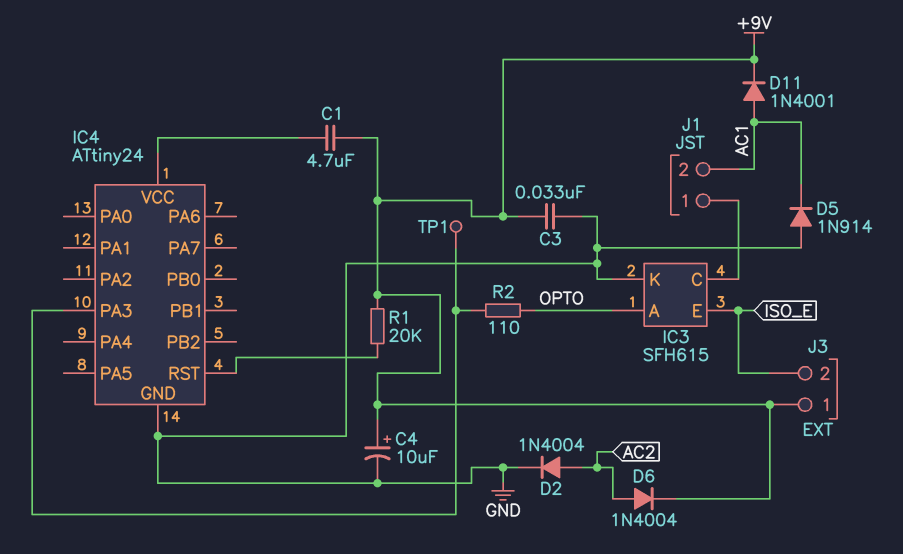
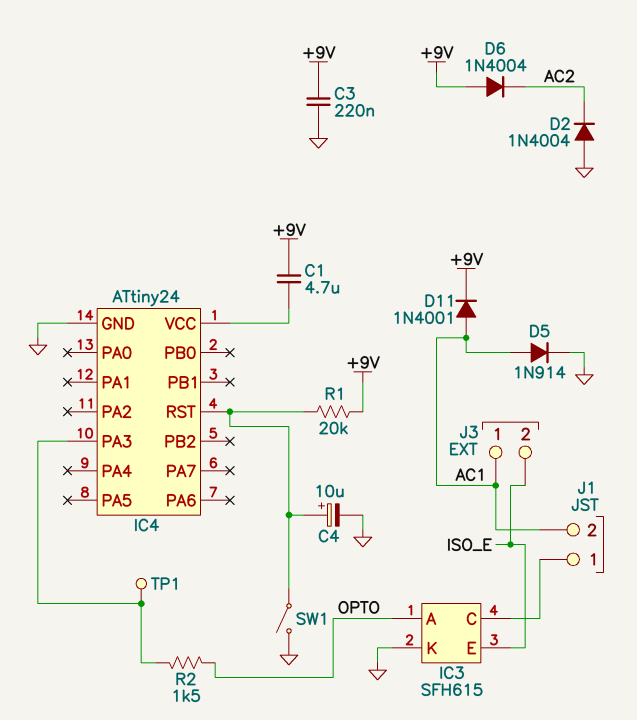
C3: 33nF (+9V, GND) -> 220nF (+9V, GND)
C4: 10uF (plus +9V, minus GND) -> 10uF (plus IC4/RST, minus GND)
D2: diode 1N4004 (A AC2, K GND) -> diode 1N4004 (A GND, K AC2)
D5: diode 1N914 (A GND, K AC1) -> diode 1N914 (A AC1, K GND)
D6: diode 1N4004 (A AC2, K +9V) -> diode 1N4004 (A +9V, K AC2)
J3 pin 1: +9V -> AC1
R2: 110 (IC4/PA3, OPTO) -> 1.5k (IC4/PA3, OPTO)
SW1: none -> switch (GND, IC4/RST)

